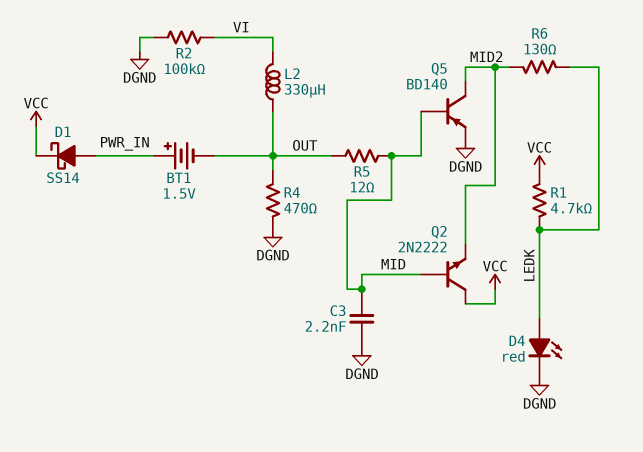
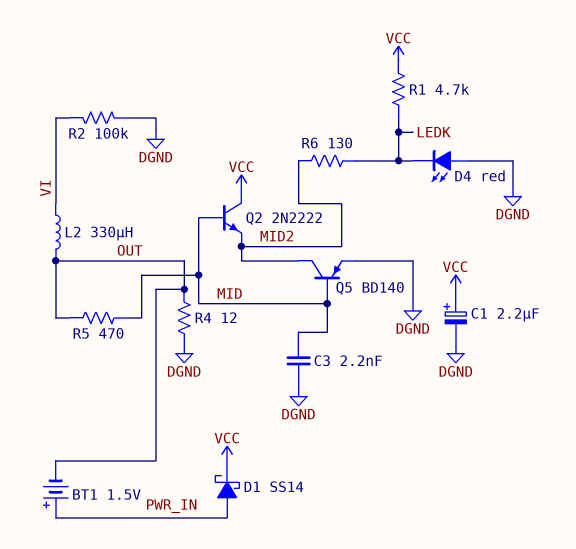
C1: none -> 2.2uF (plus VCC, minus DGND)
D4: LED red (A LEDK, K DGND) -> LED red (A DGND, K LEDK)
R4: 470 (DGND, OUT) -> 12 (DGND, OUT)
R5: 12 (MID, OUT) -> 470 (MID, OUT)

